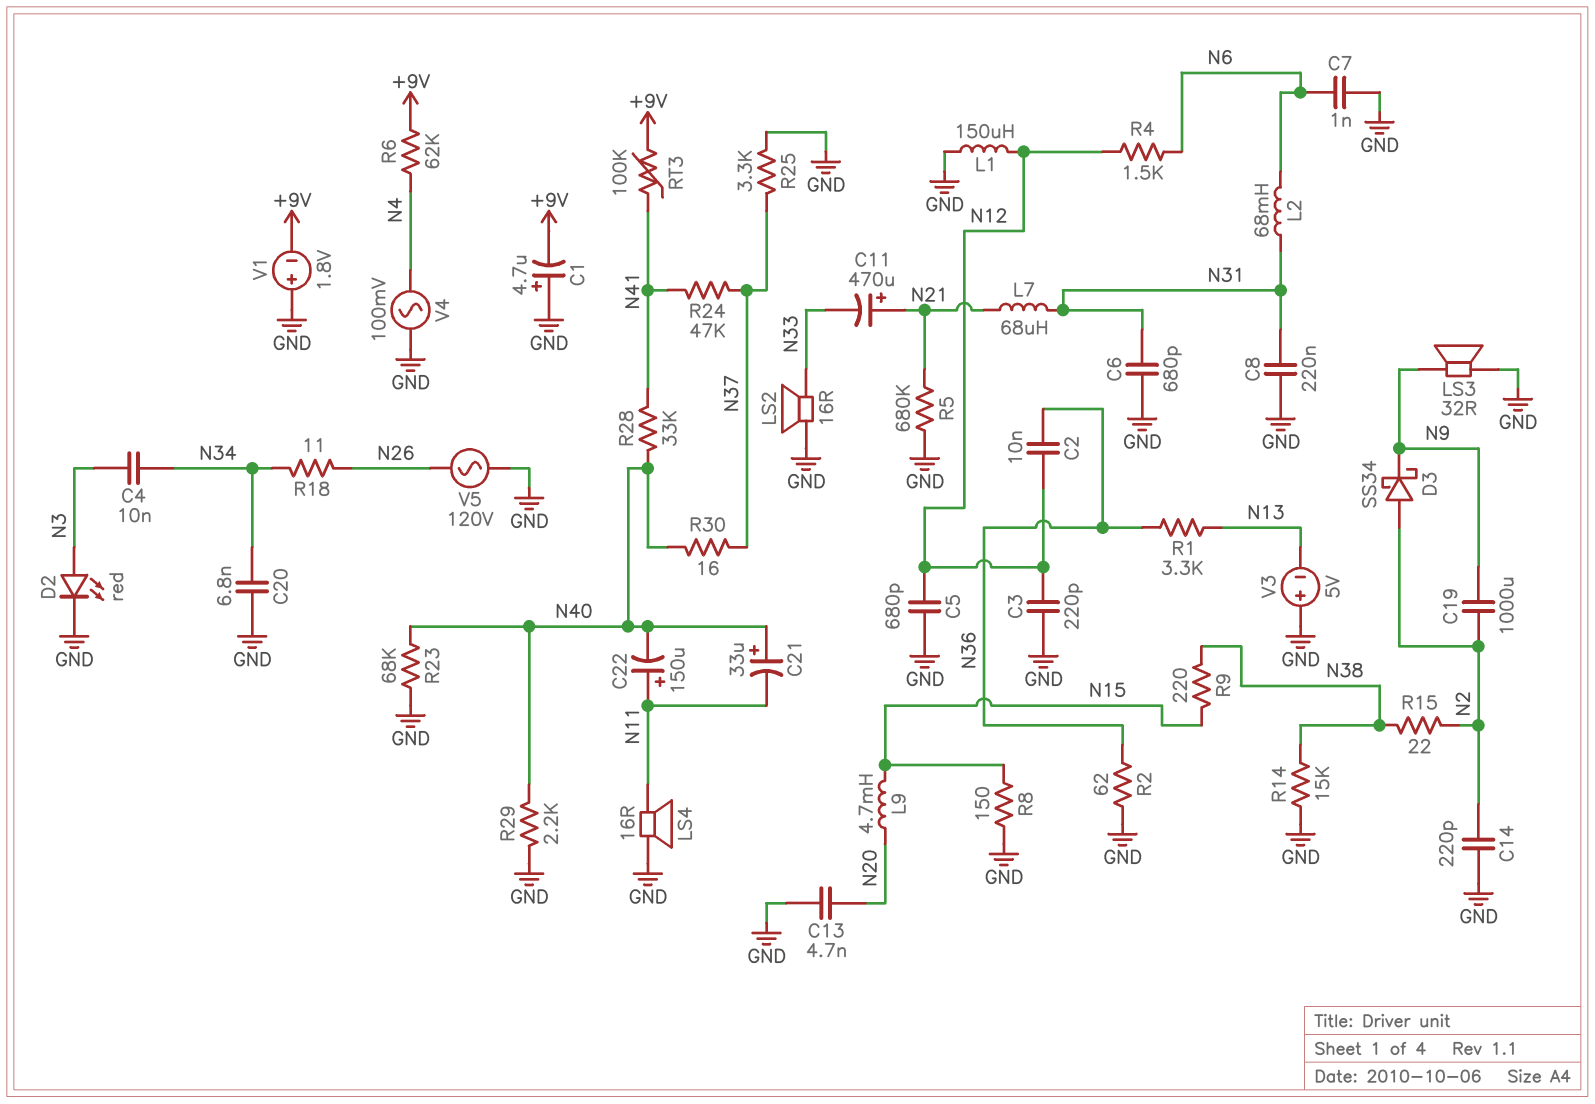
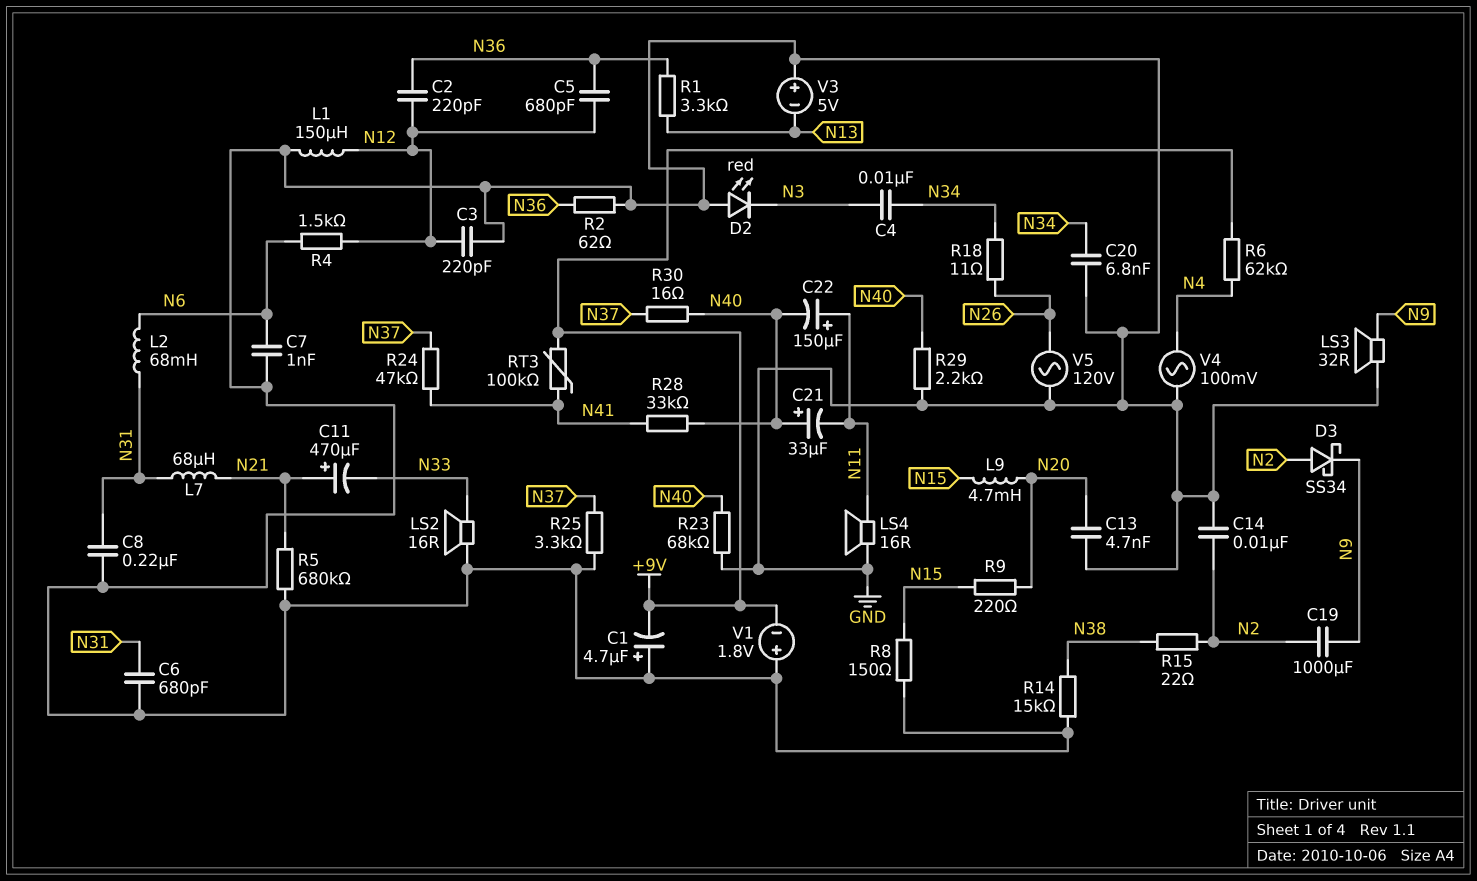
C2: 10nF (N12, N36) -> 220pF (N12, N36)
C5: 680pF (GND, N12) -> 680pF (N12, N36)
C14: 220pF (GND, N2) -> 10nF (GND, N2)
D2: LED red (A N3, K GND) -> LED red (A GND, K N3)
R9: 220 (N15, N38) -> 220 (N15, N20)

